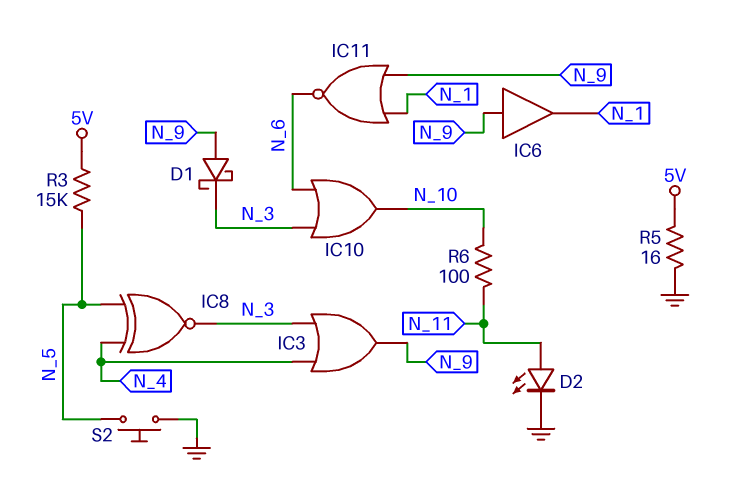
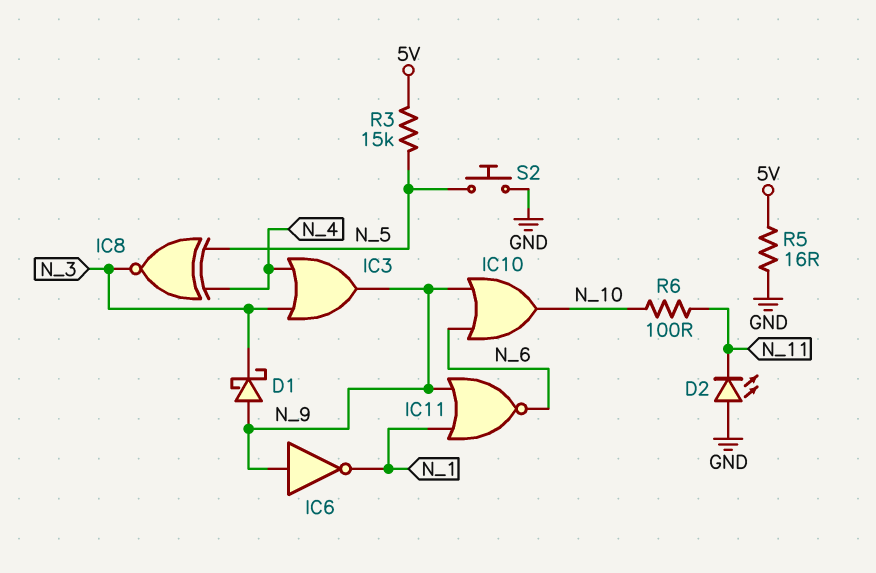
D2: LED (A N_11, K GND) -> LED (A GND, K N_11)
IC6: buffer (in N_9, out N_1) -> NOT (in N_9, out N_1)
IC10: OR (in N_3, in N_6, out N_10) -> OR (in N_6, in N_9, out N_10)

